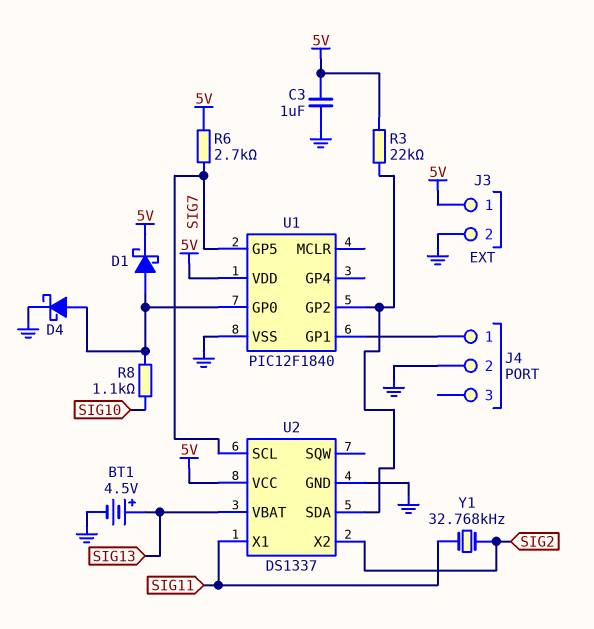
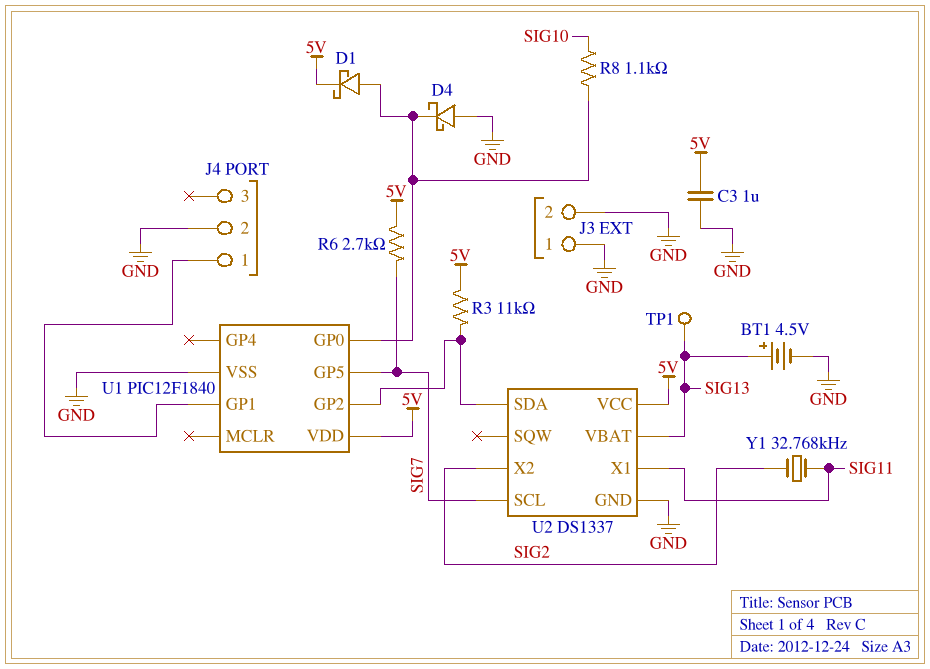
D4: schottky (A U1/GP0, K GND) -> schottky (A GND, K U1/GP0)
J3 pin 1: 5V -> GND
R3: 22k (5V, U1/GP2) -> 11k (5V, U1/GP2)
TP1: none -> test point (SIG13)

